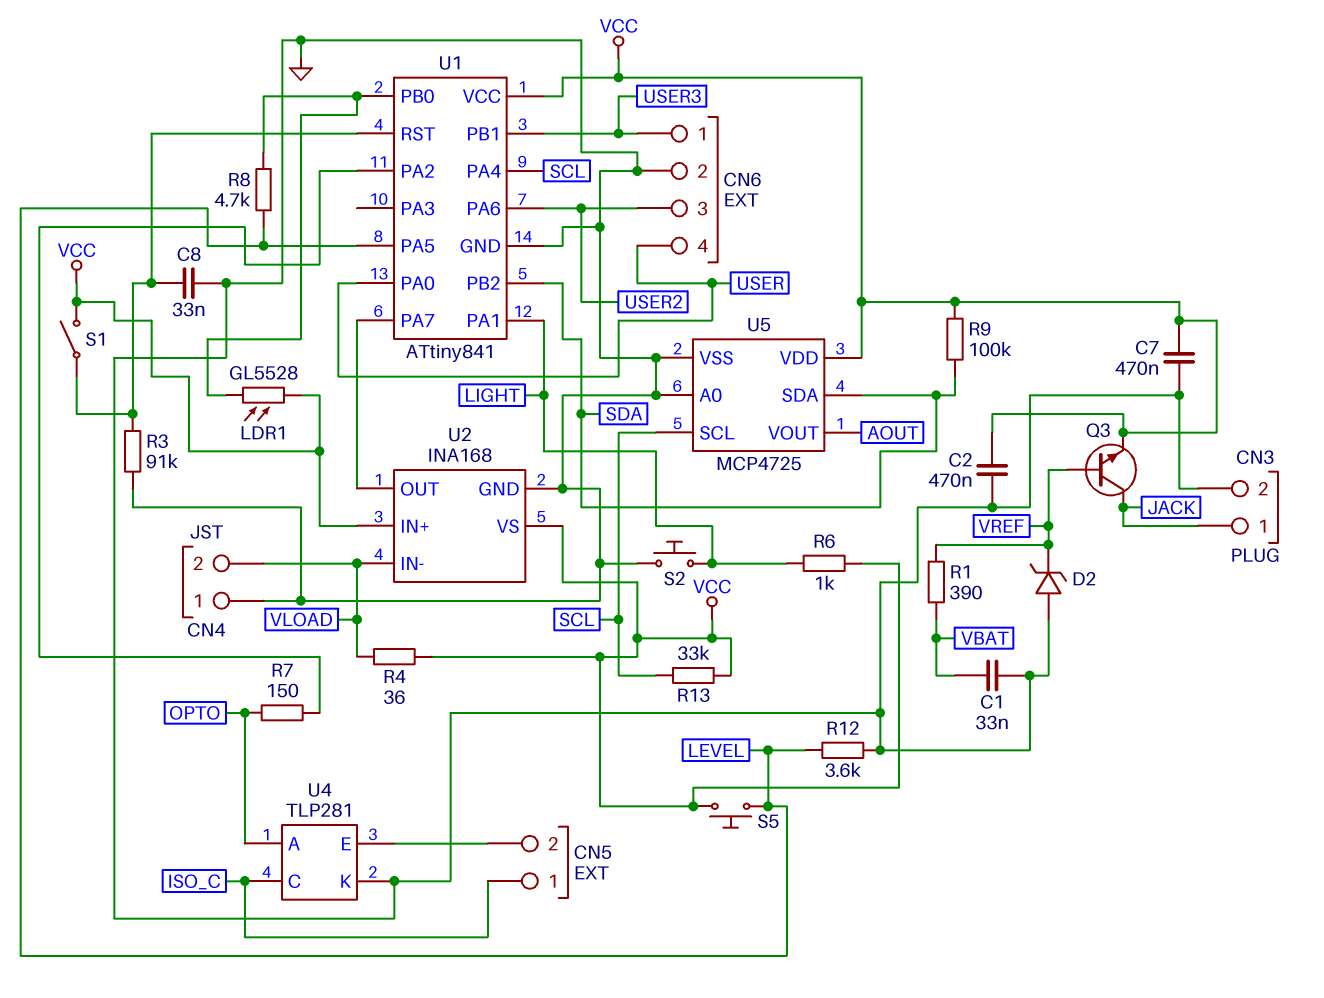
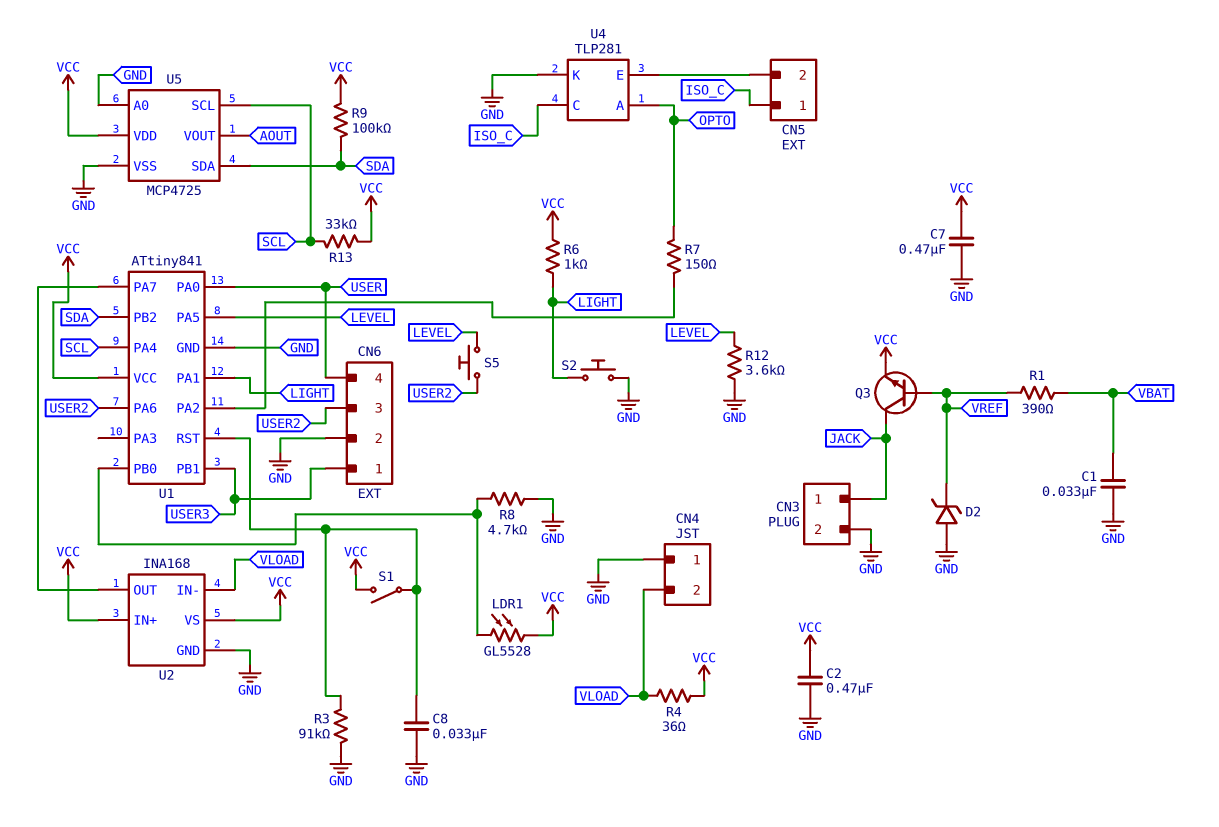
R8: 4.7k (LEVEL, U1/PB0) -> 4.7k (GND, U1/PB0)
S5: button (LEVEL, VCC) -> button (LEVEL, USER2)

